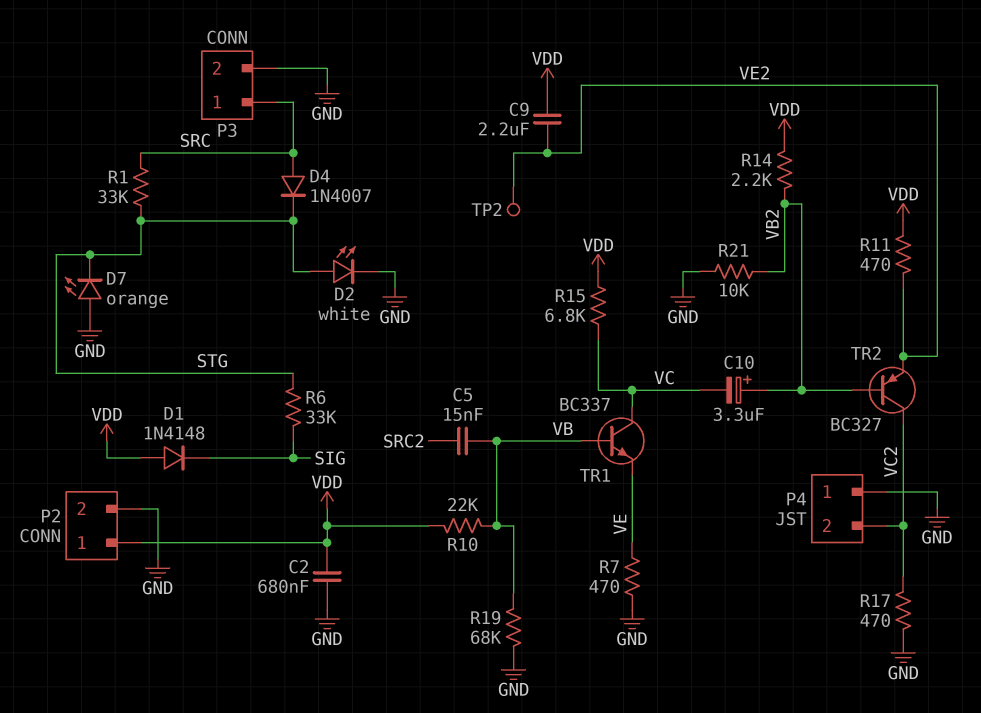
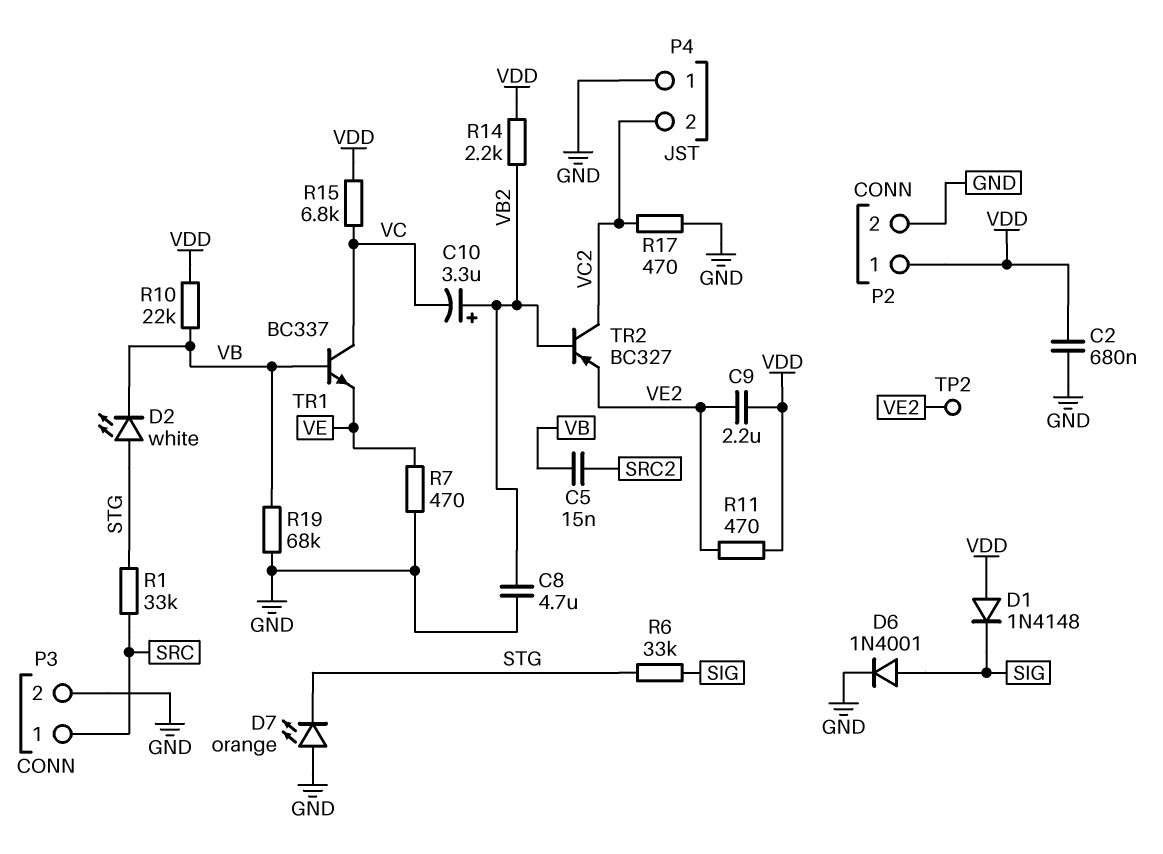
C8: none -> 4.7uF (GND, VB2)
D2: LED white (A STG, K GND) -> LED white (A STG, K VB)
D4: diode 1N4007 (A SRC, K STG) -> none
D6: none -> diode 1N4001 (A SIG, K GND)
R21: 10k (GND, VB2) -> none

